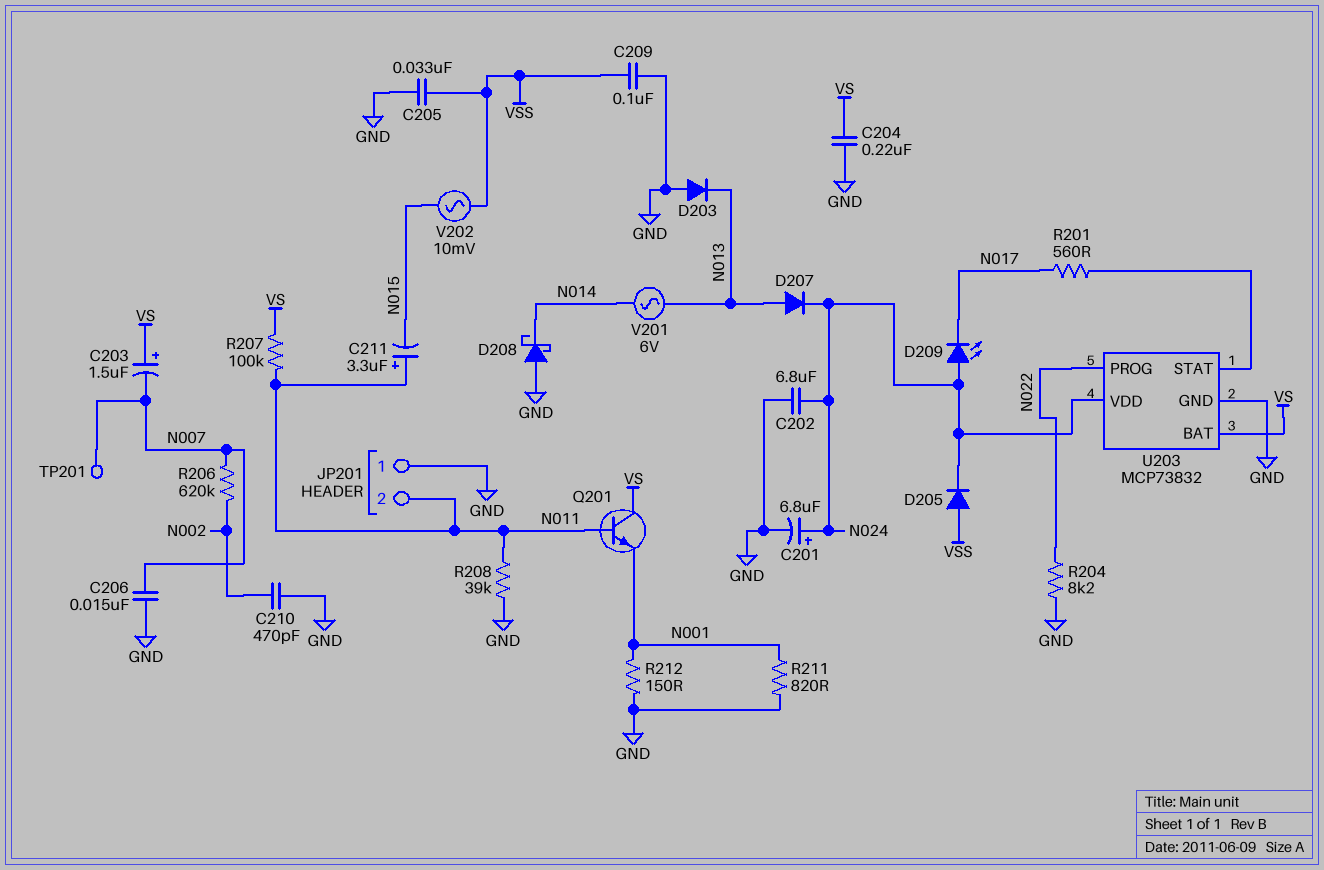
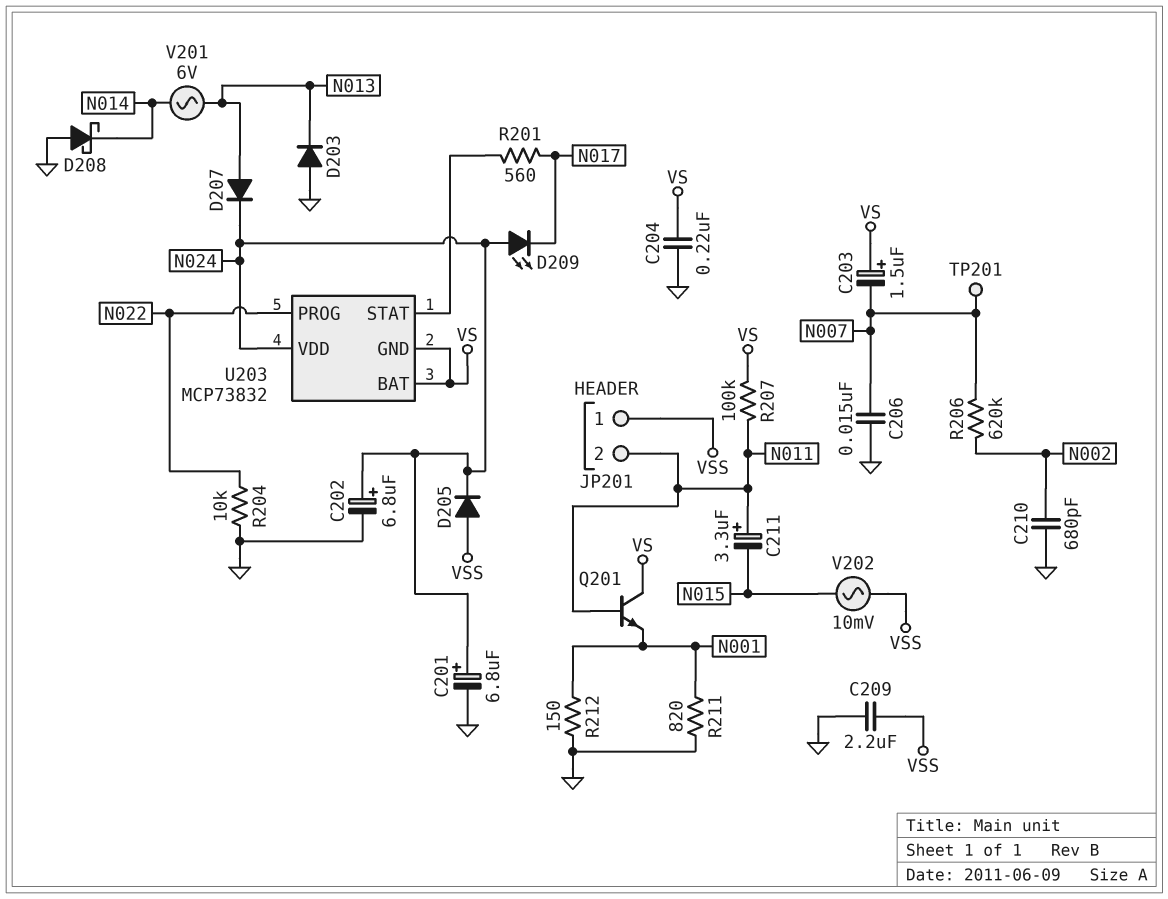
C202: 6.8uF (GND, N024) -> 6.8uF (plus N024, minus GND)
C205: 33nF (GND, VSS) -> none
C209: 100nF (GND, VSS) -> 2.2uF (GND, VSS)
C210: 470pF (GND, N002) -> 680pF (GND, N002)
JP201 pin 1: GND -> VSS
R204: 8.2k (GND, N022) -> 10k (GND, N022)
R208: 39k (GND, N011) -> none
U203 pin GND: GND -> VS

